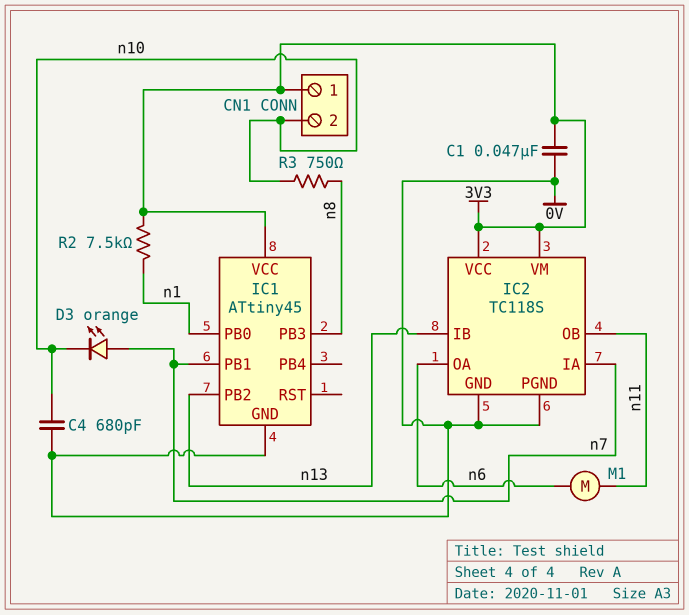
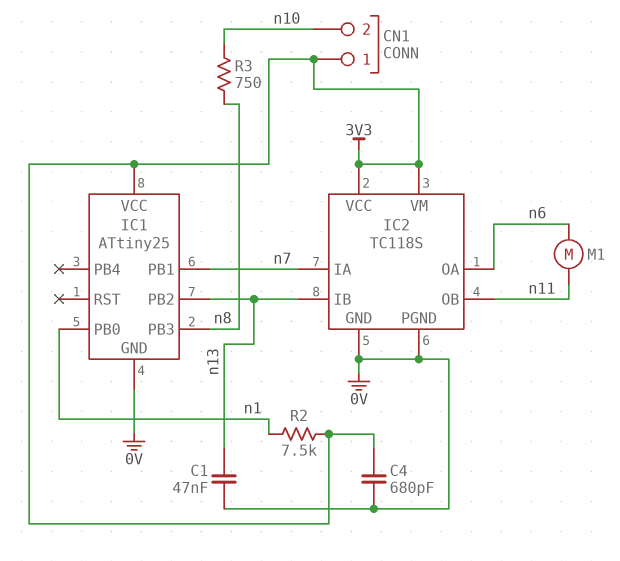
C1: 47nF (0V, 3V3) -> 47nF (0V, n13)
C4: 680pF (0V, n10) -> 680pF (0V, 3V3)
D3: LED orange (A n7, K n10) -> none
IC1: ATtiny45 -> ATtiny25

